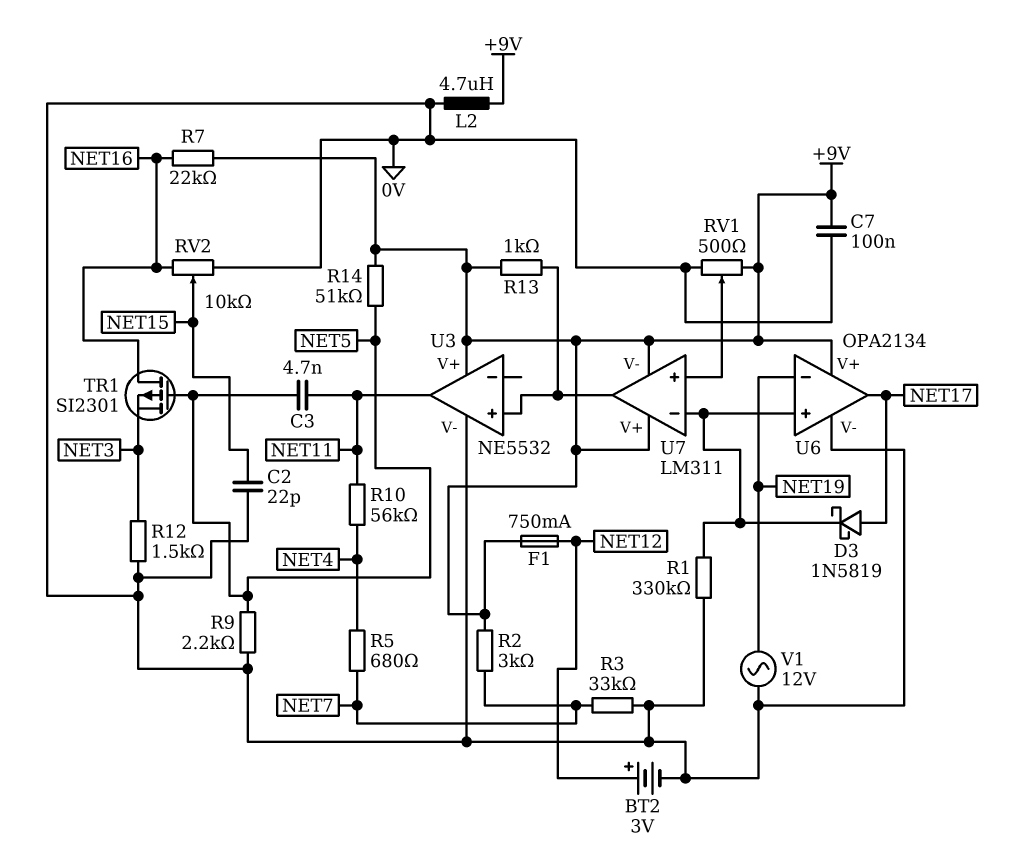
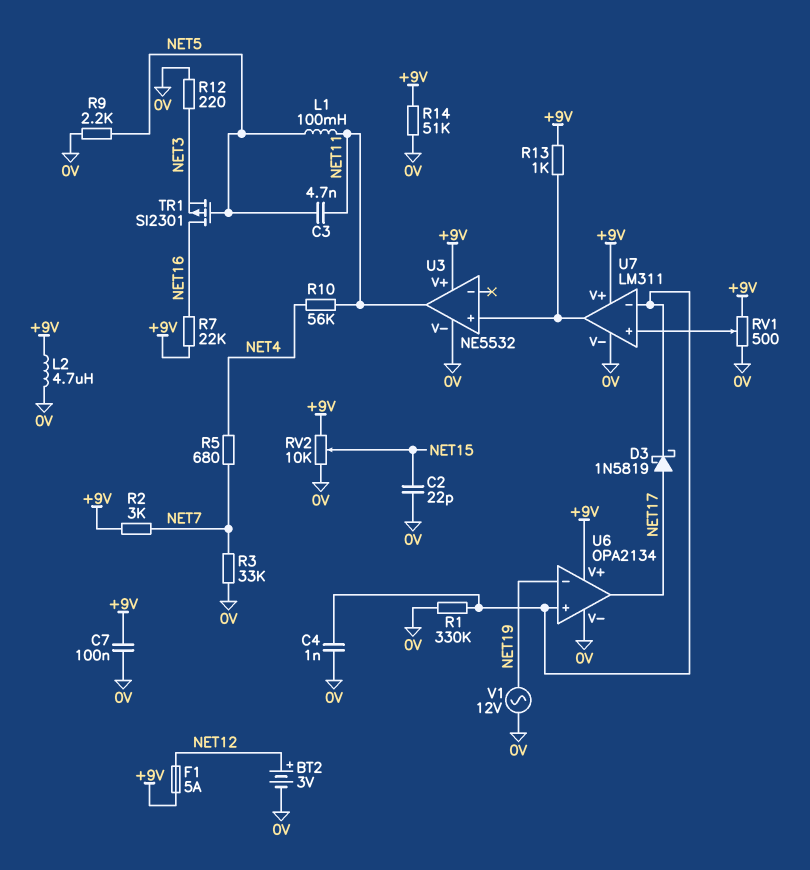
C4: none -> 1nF (0V, U6/in+)
F1: 750mA (+9V, NET12) -> 5A (+9V, NET12)
L1: none -> 100mH (NET5, NET11)
R12: 1.5k (0V, NET3) -> 220 (0V, NET3)
R14: 51k (+9V, NET5) -> 51k (+9V, 0V)
RV2: 10k (0V, NET16, wiper NET15) -> 10k (+9V, 0V, wiper NET15)
U7 pin V-: +9V -> 0V

